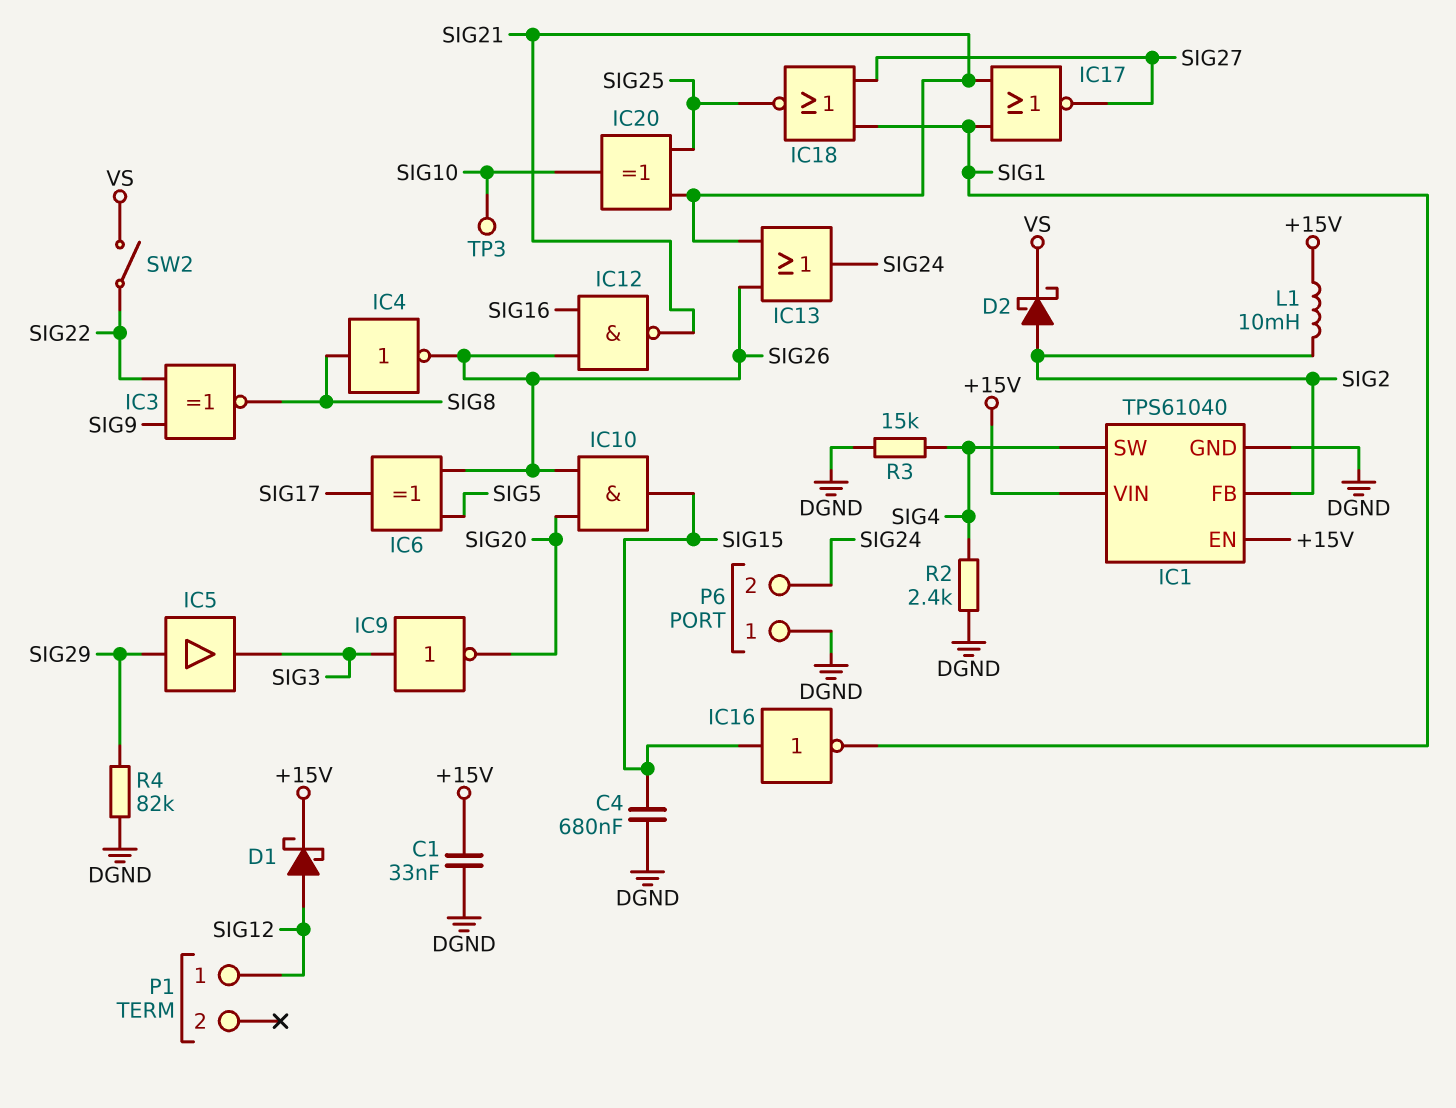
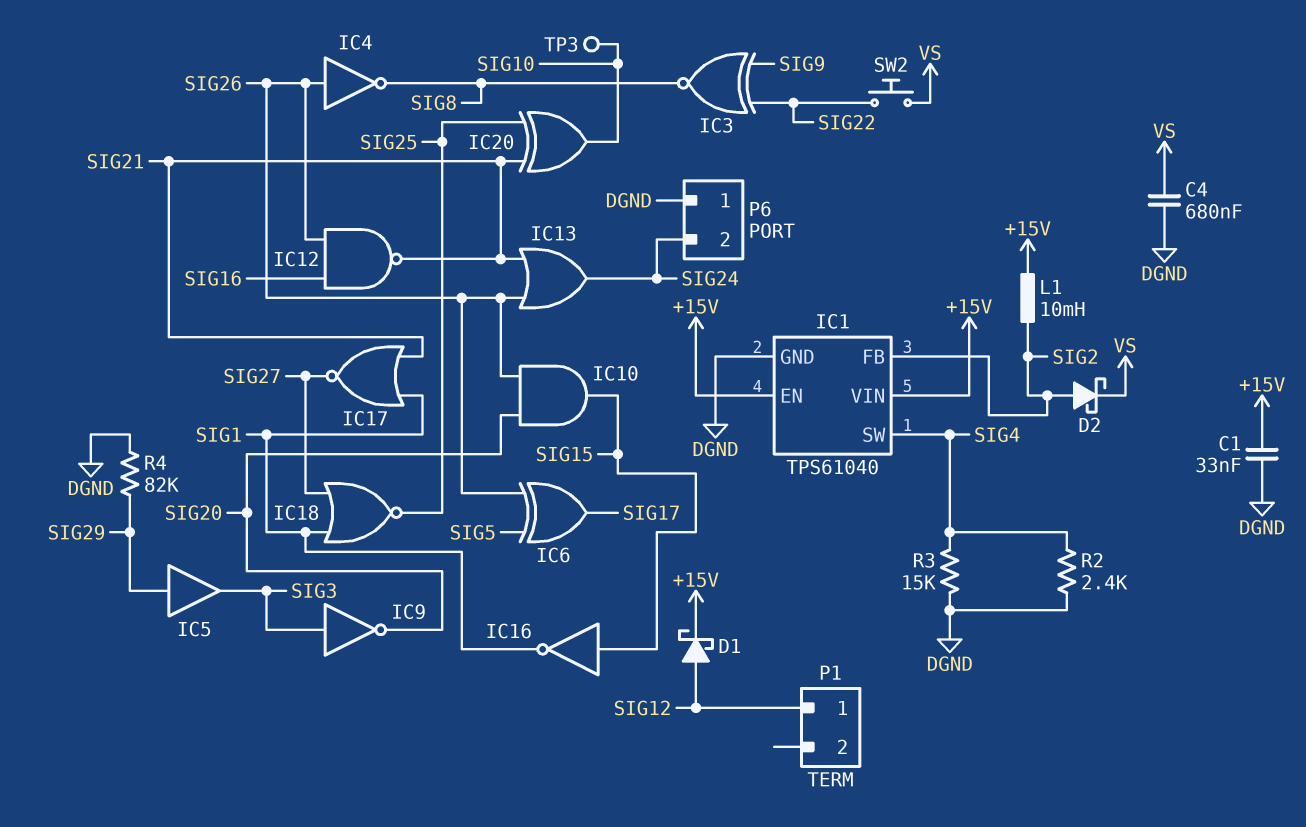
C4: 680nF (DGND, SIG15) -> 680nF (DGND, VS)
IC4: NOT (in SIG8, out SIG26) -> NOT (in SIG26, out SIG8)
SW2: switch (SIG22, VS) -> button (SIG22, VS)

